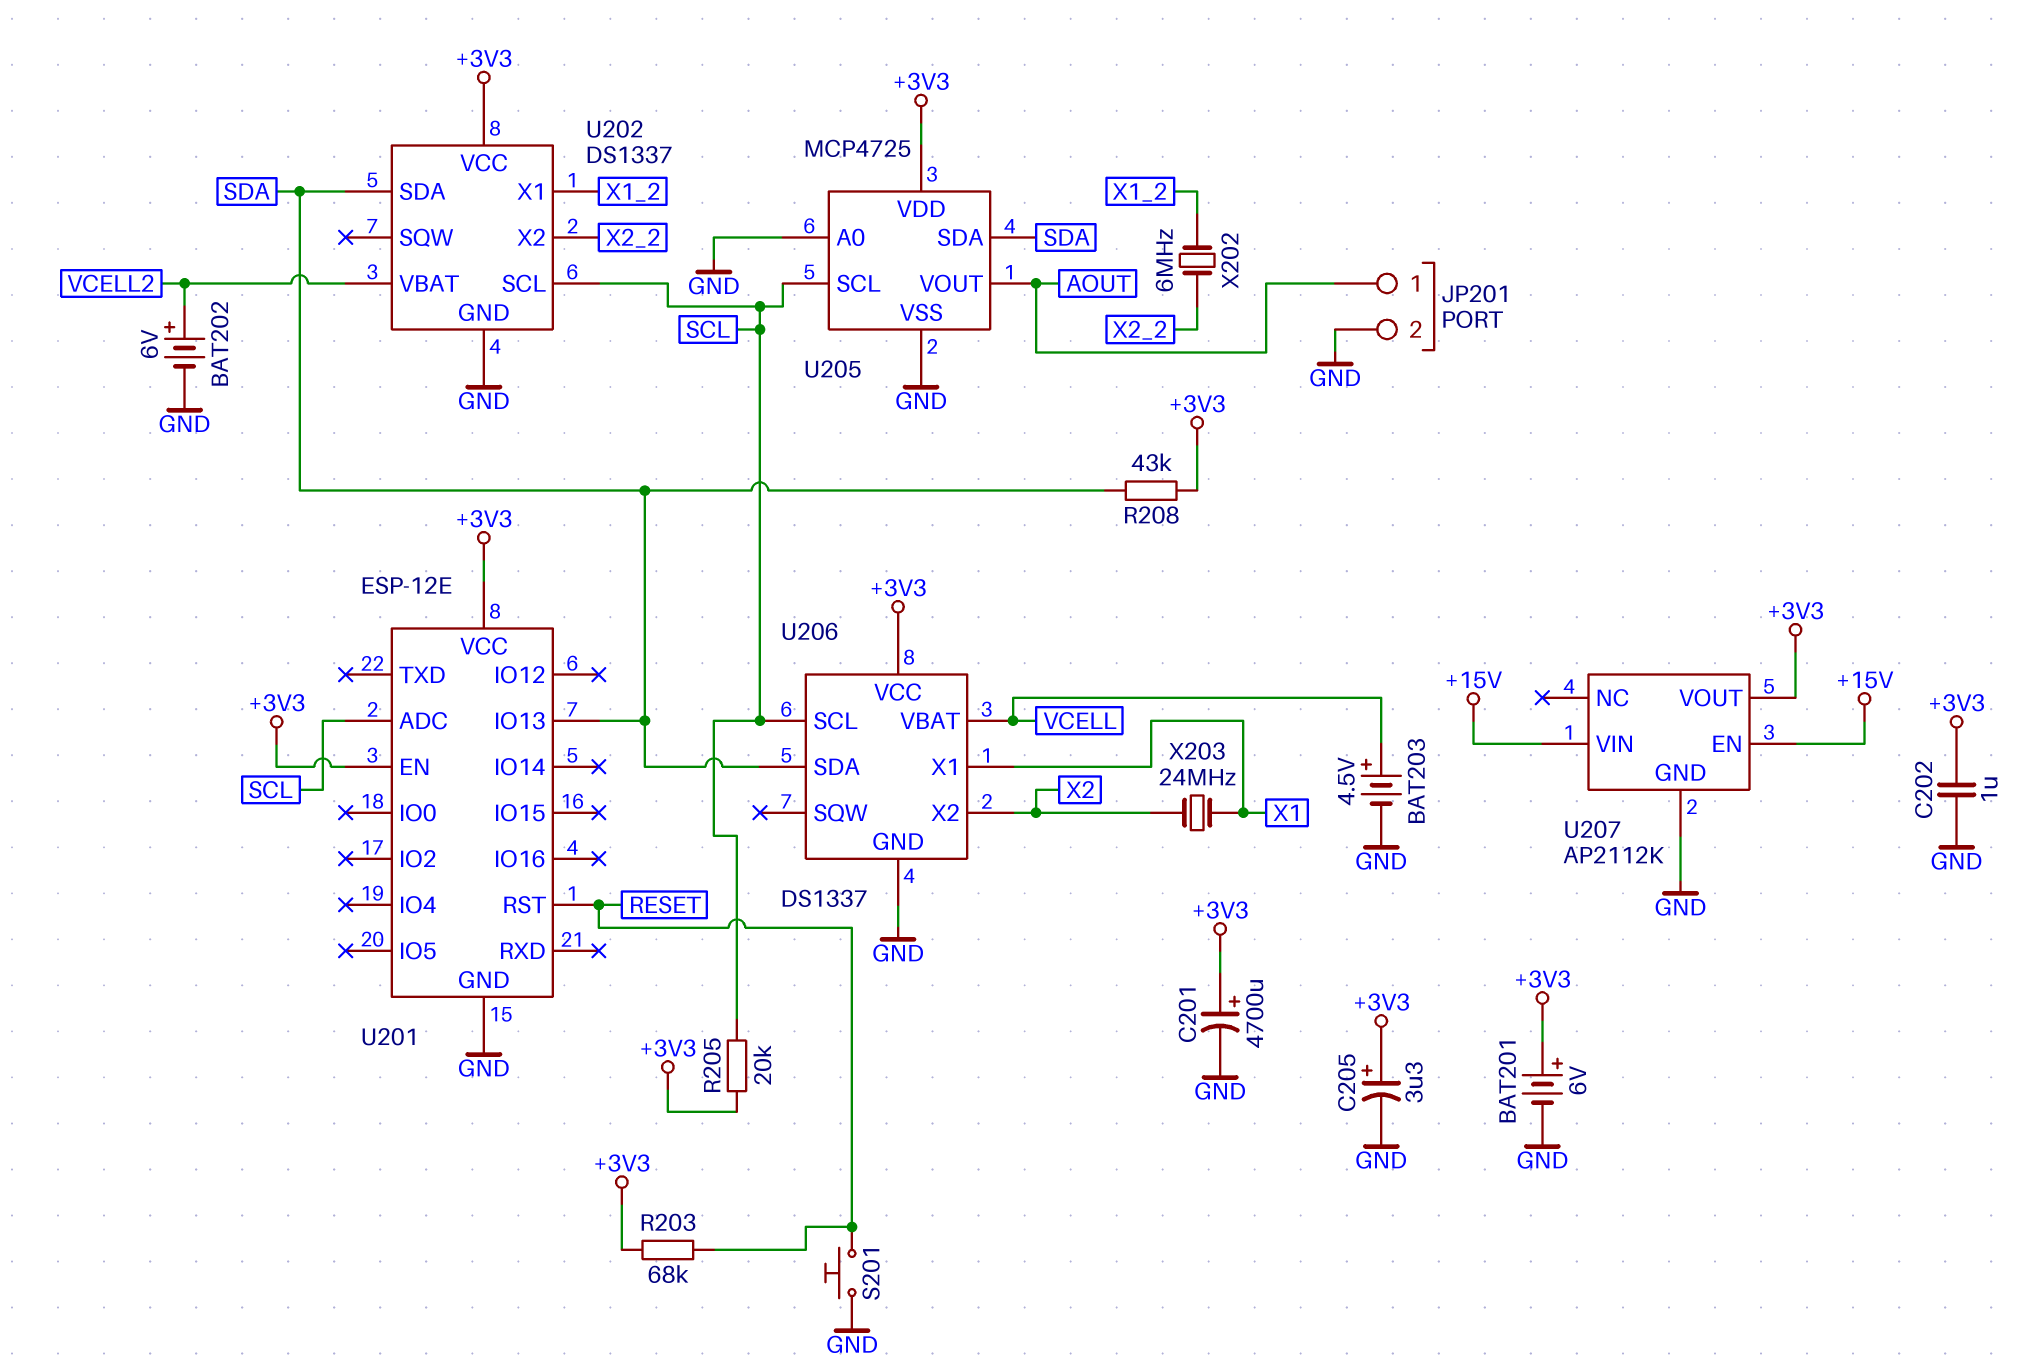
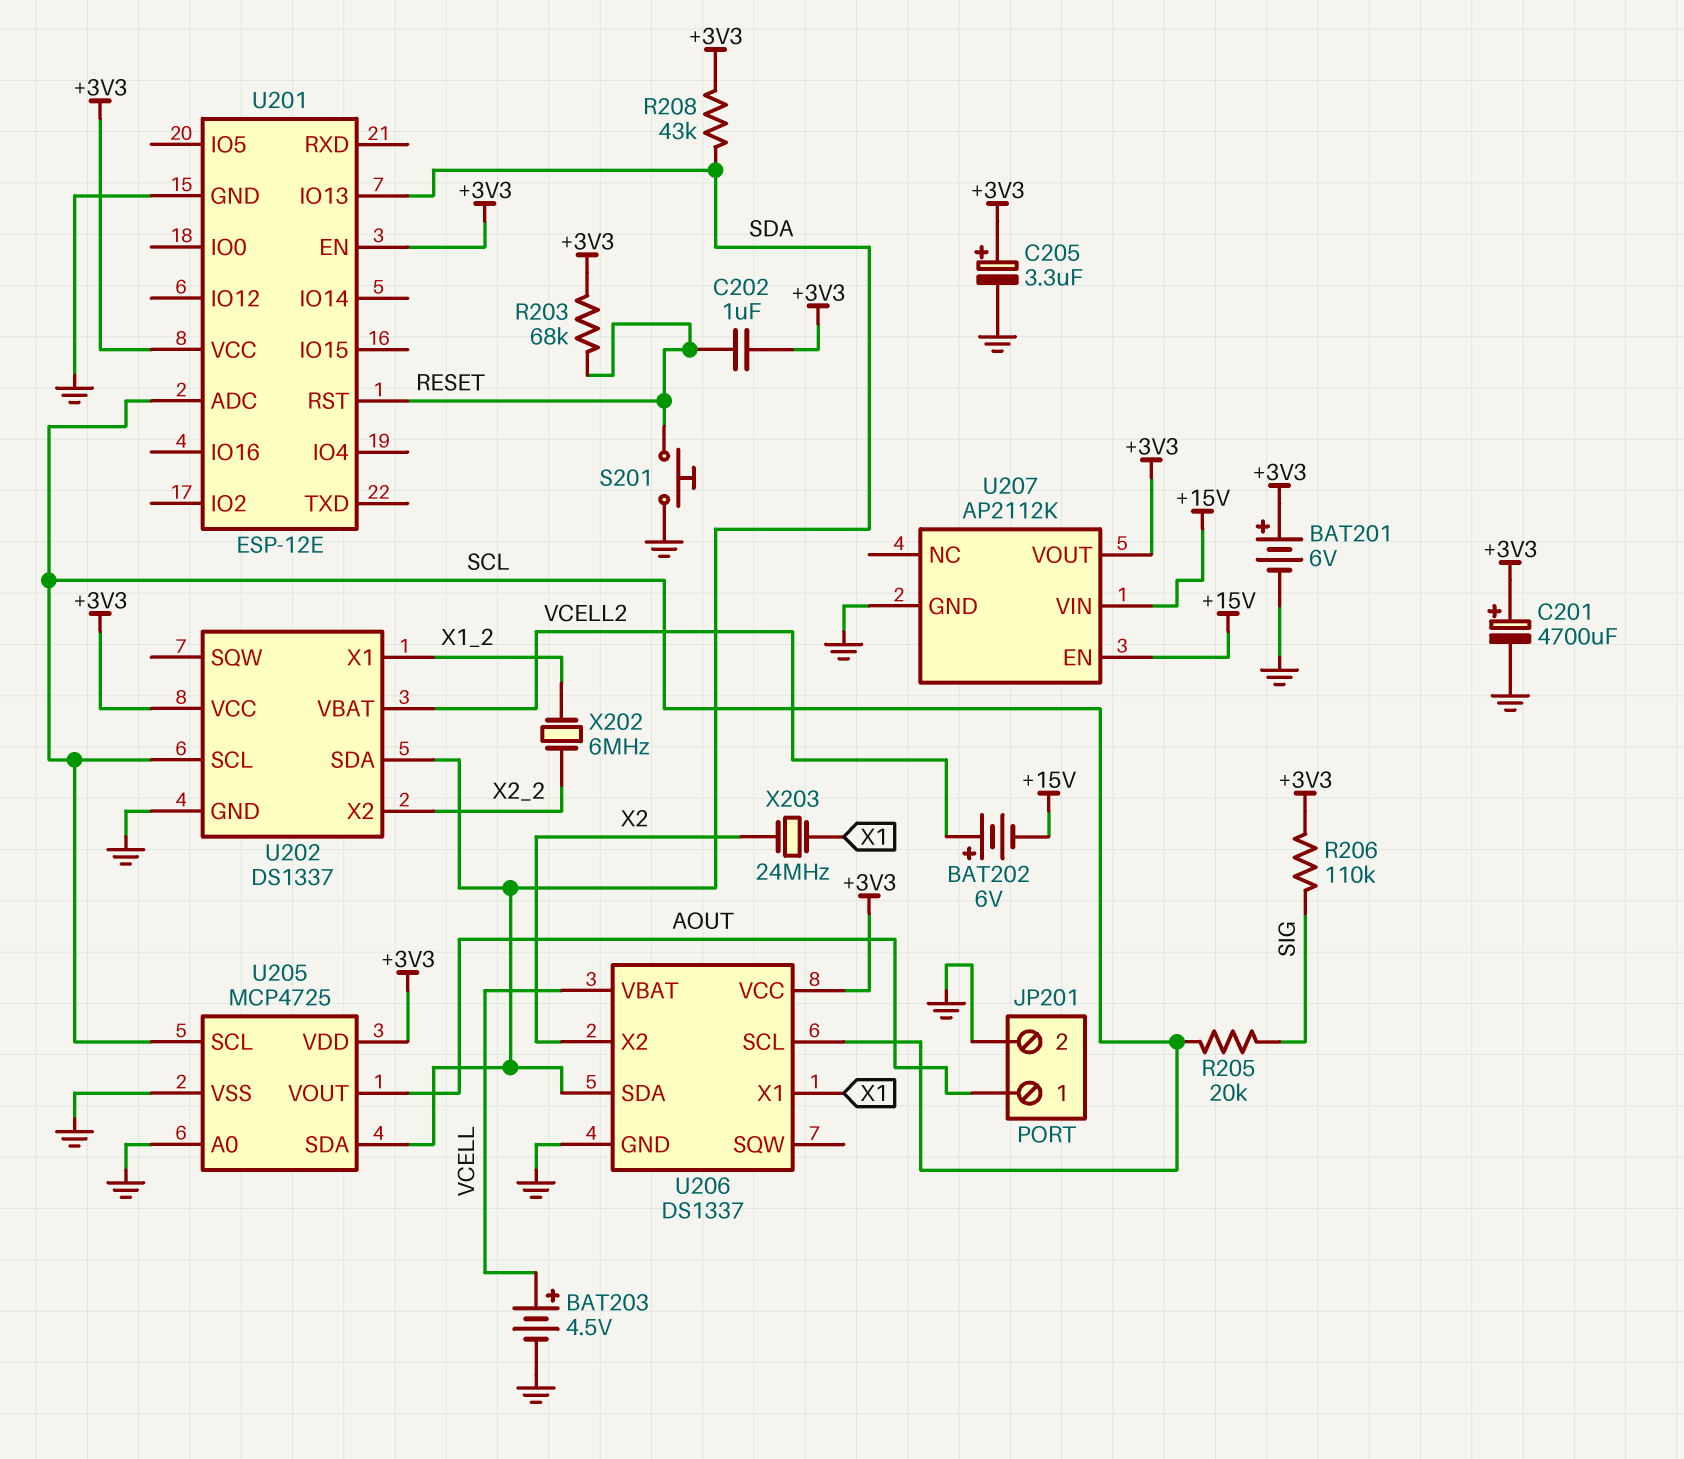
BAT202: 6V (plus VCELL2, minus GND) -> 6V (plus VCELL2, minus +15V)
C202: 1uF (+3V3, GND) -> 1uF (+3V3, RESET)
R205: 20k (+3V3, SCL) -> 20k (SCL, SIG)
R206: none -> 110k (+3V3, SIG)

